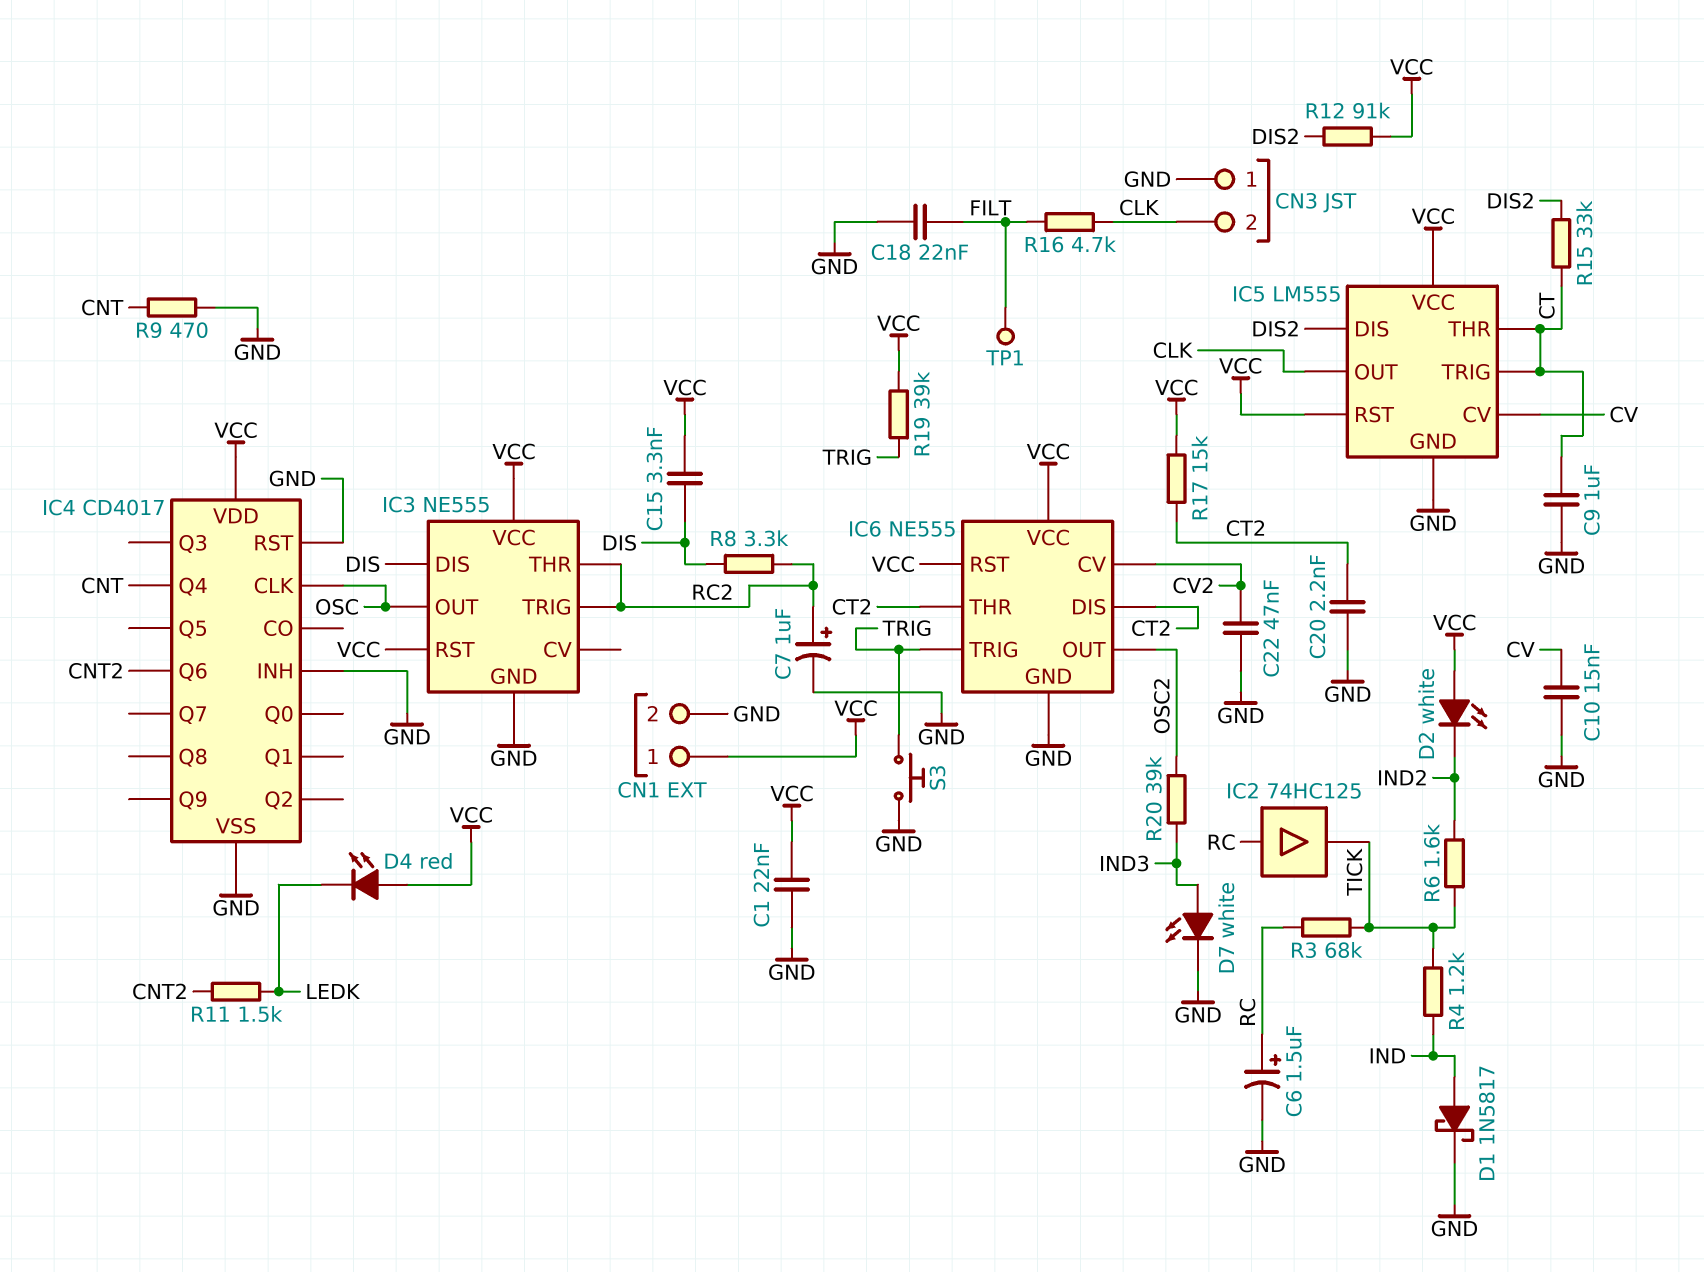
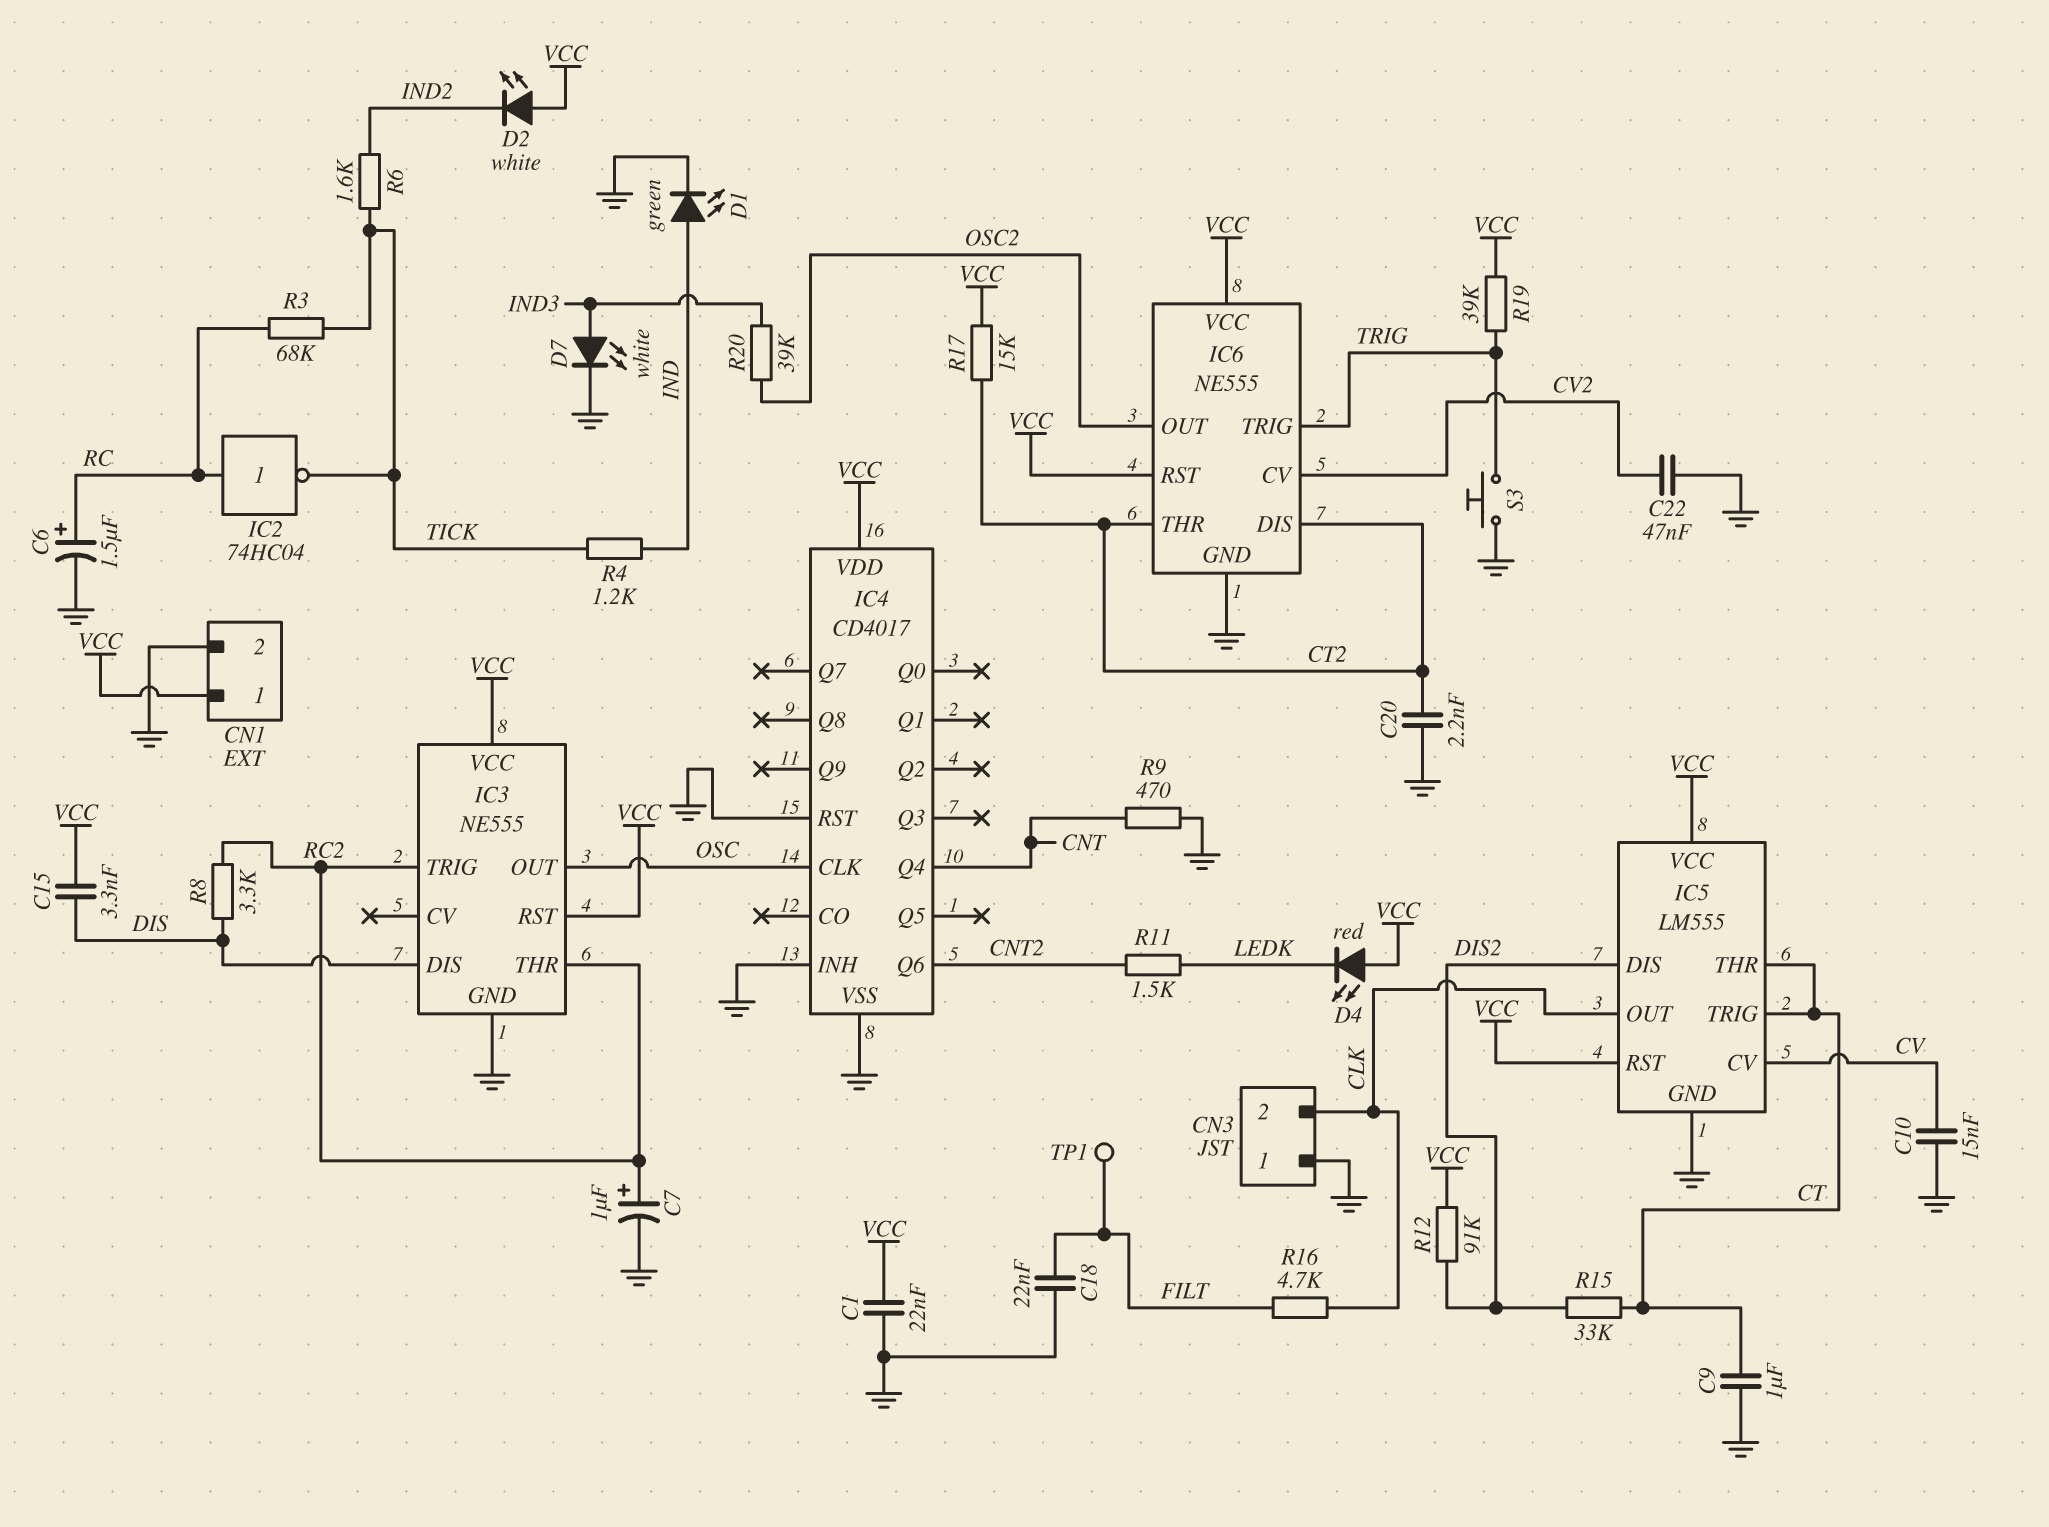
D1: schottky 1N5817 (A IND, K GND) -> LED green (A IND, K GND)
IC2: buffer 74HC125 (in RC, out TICK) -> NOT 74HC04 (in RC, out TICK)

